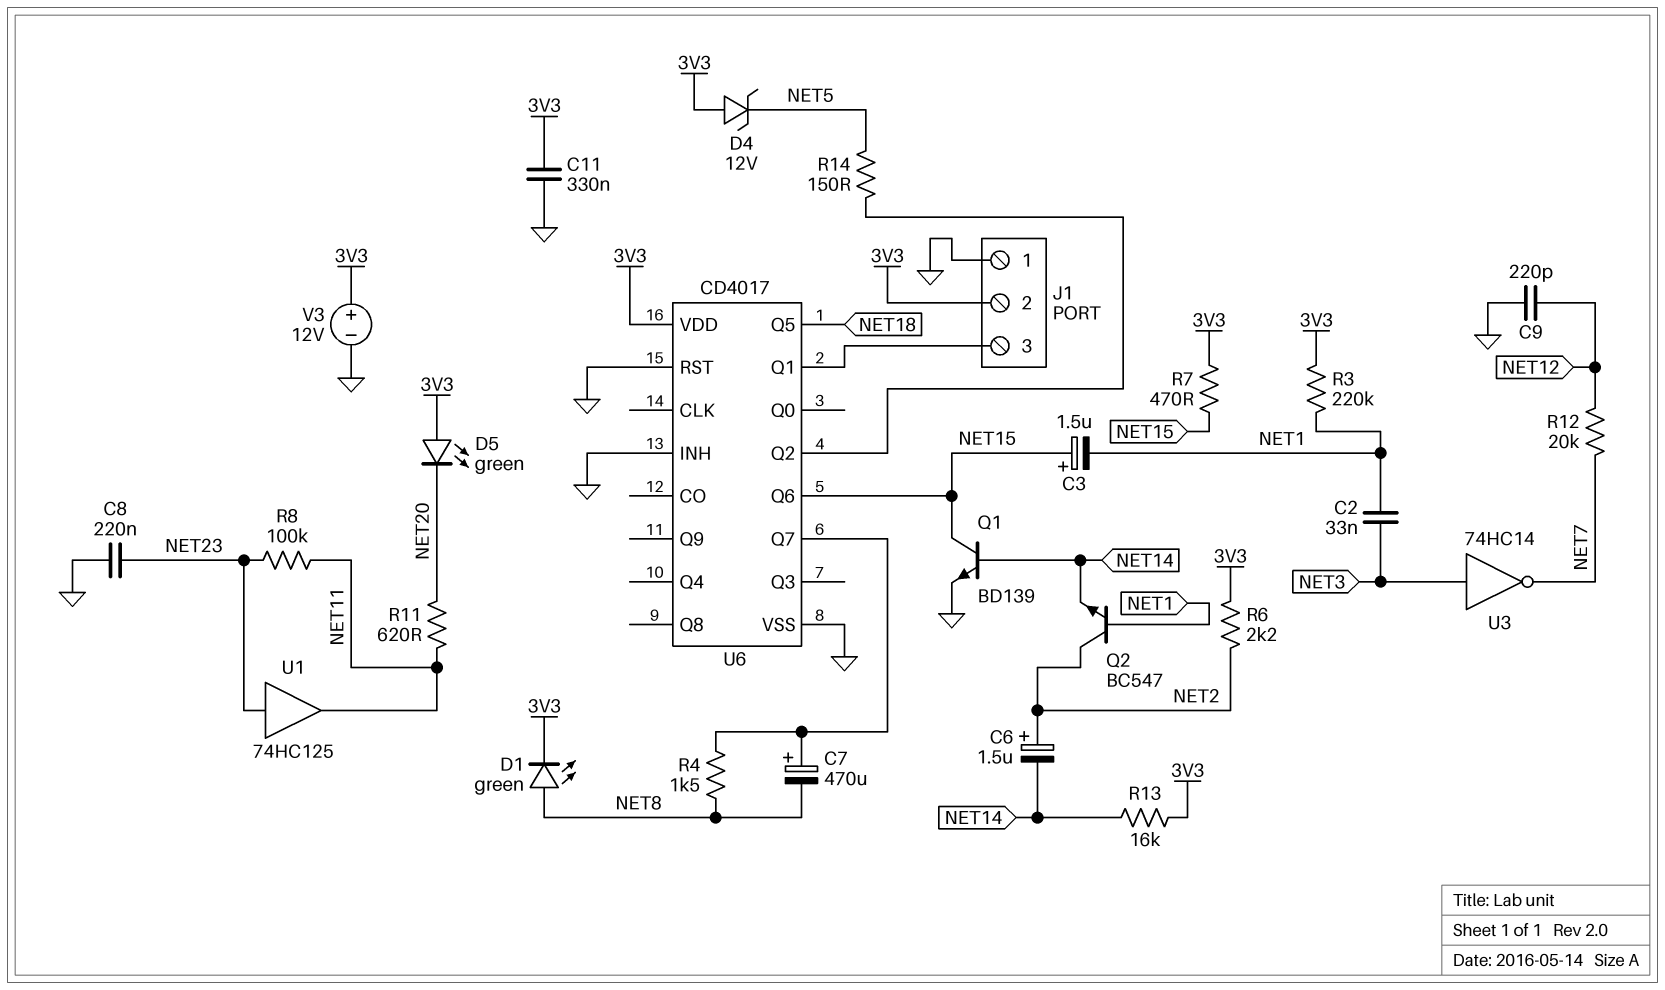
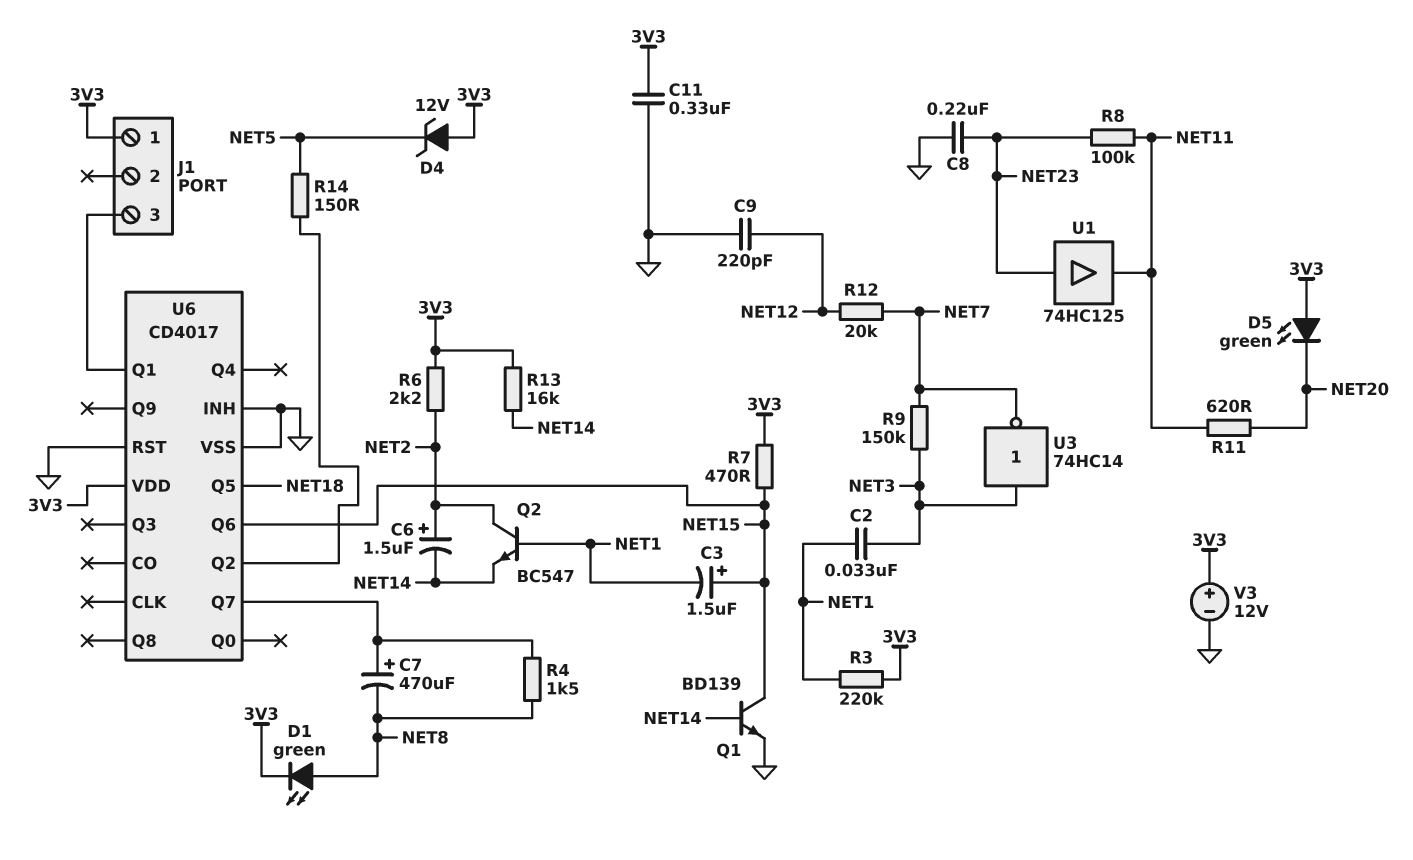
J1 pin 1: GND -> 3V3
J1 pin 2: 3V3 -> none
R9: none -> 150k (NET3, NET7)

